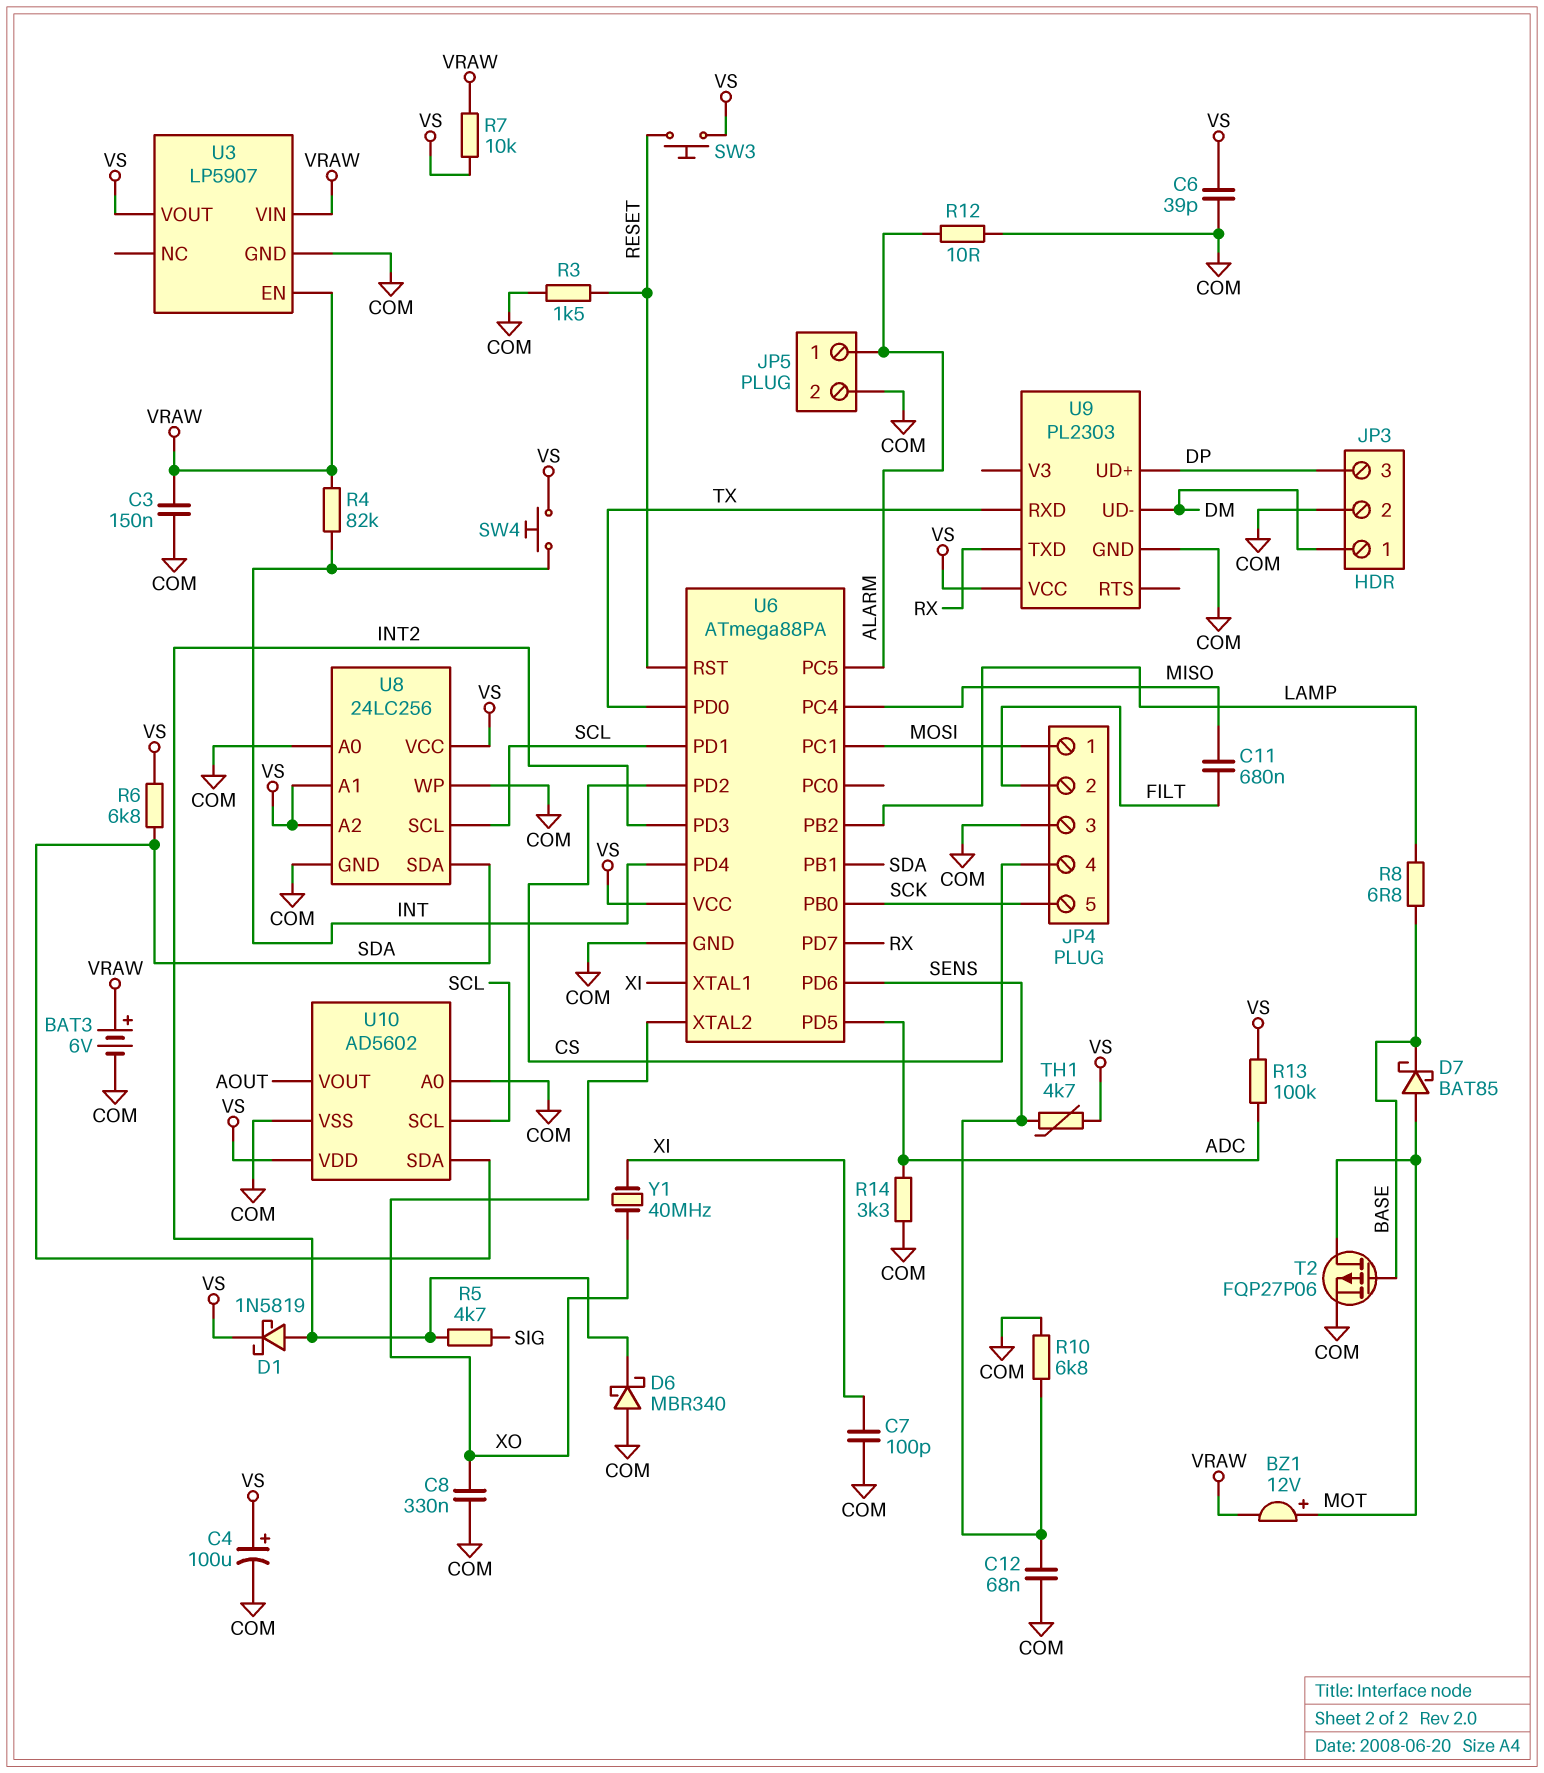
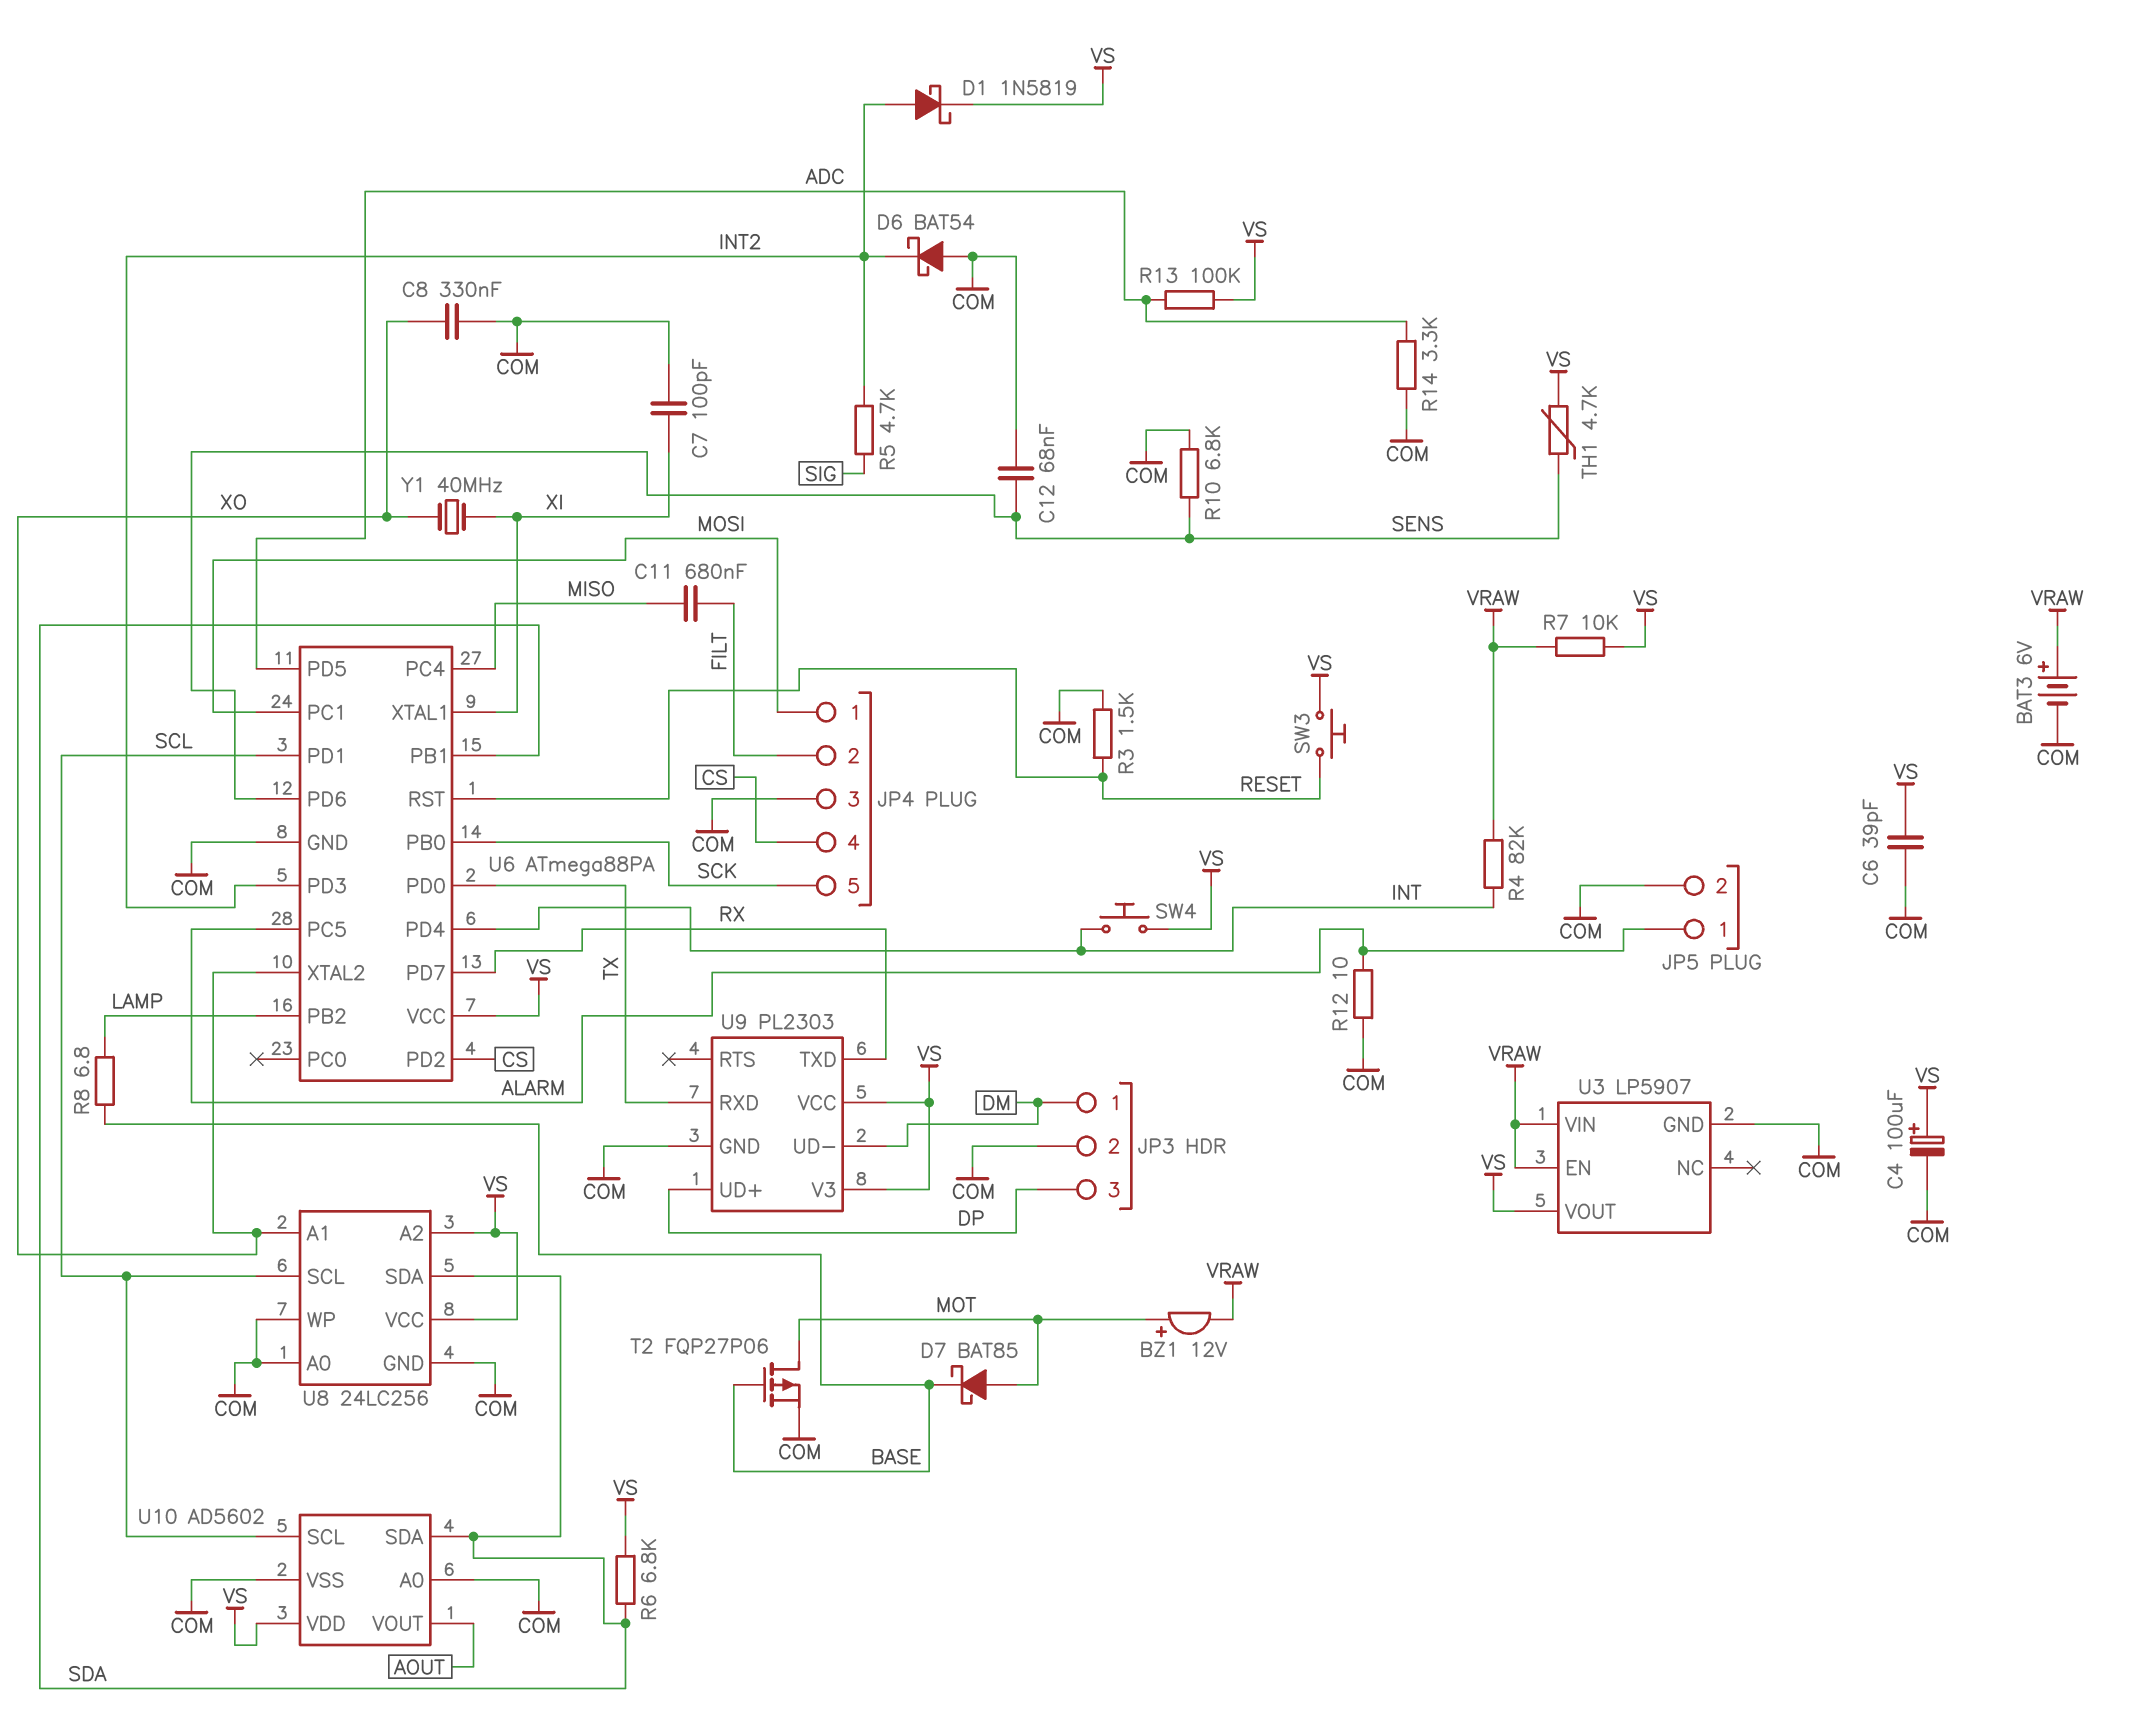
C3: 150nF (COM, VRAW) -> none
D6: schottky MBR340 (A COM, K INT2) -> schottky BAT54 (A COM, K INT2)
U8 pin A1: VS -> XO
U9 pin V3: none -> VS

